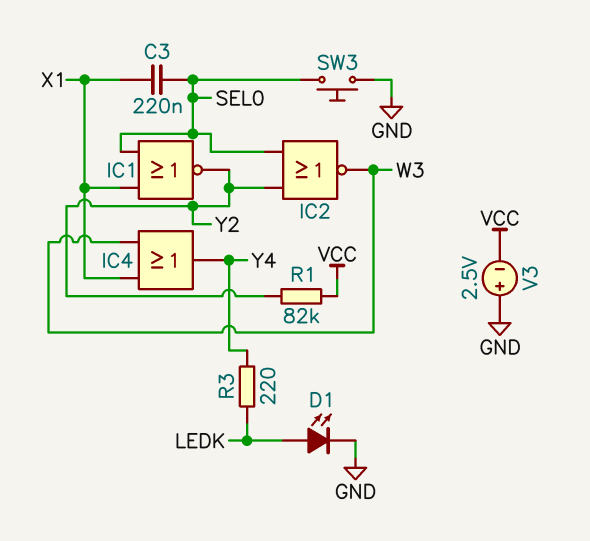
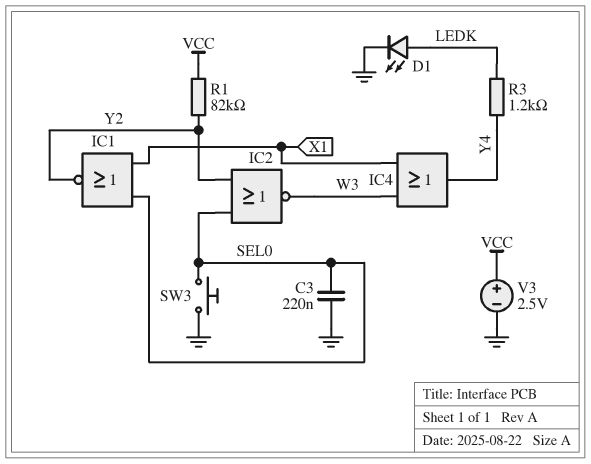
C3: 220nF (SEL0, X1) -> 220nF (GND, SEL0)
R3: 220 (LEDK, Y4) -> 1.2k (LEDK, Y4)
V3: 2.5V (plus GND, minus VCC) -> 2.5V (plus VCC, minus GND)

